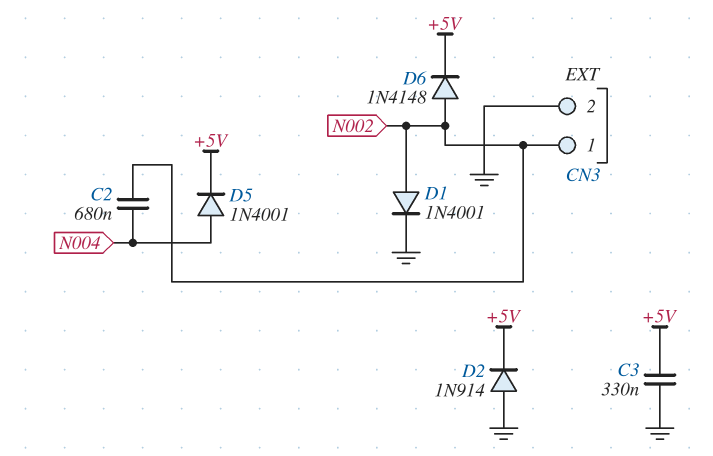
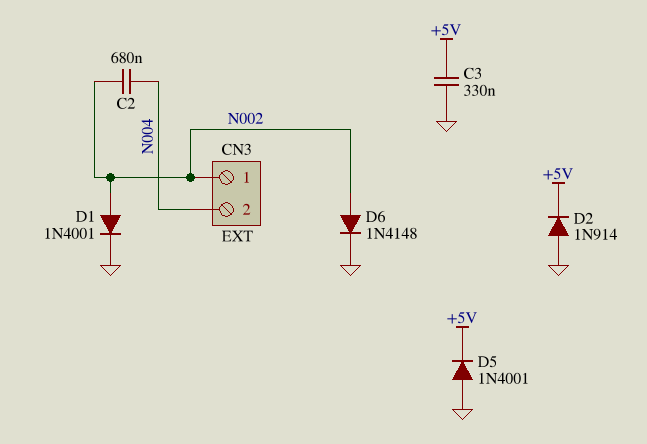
CN3 pin 2: GND -> N004
D5: diode 1N4001 (A N004, K +5V) -> diode 1N4001 (A GND, K +5V)
D6: diode 1N4148 (A N002, K +5V) -> diode 1N4148 (A N002, K GND)

